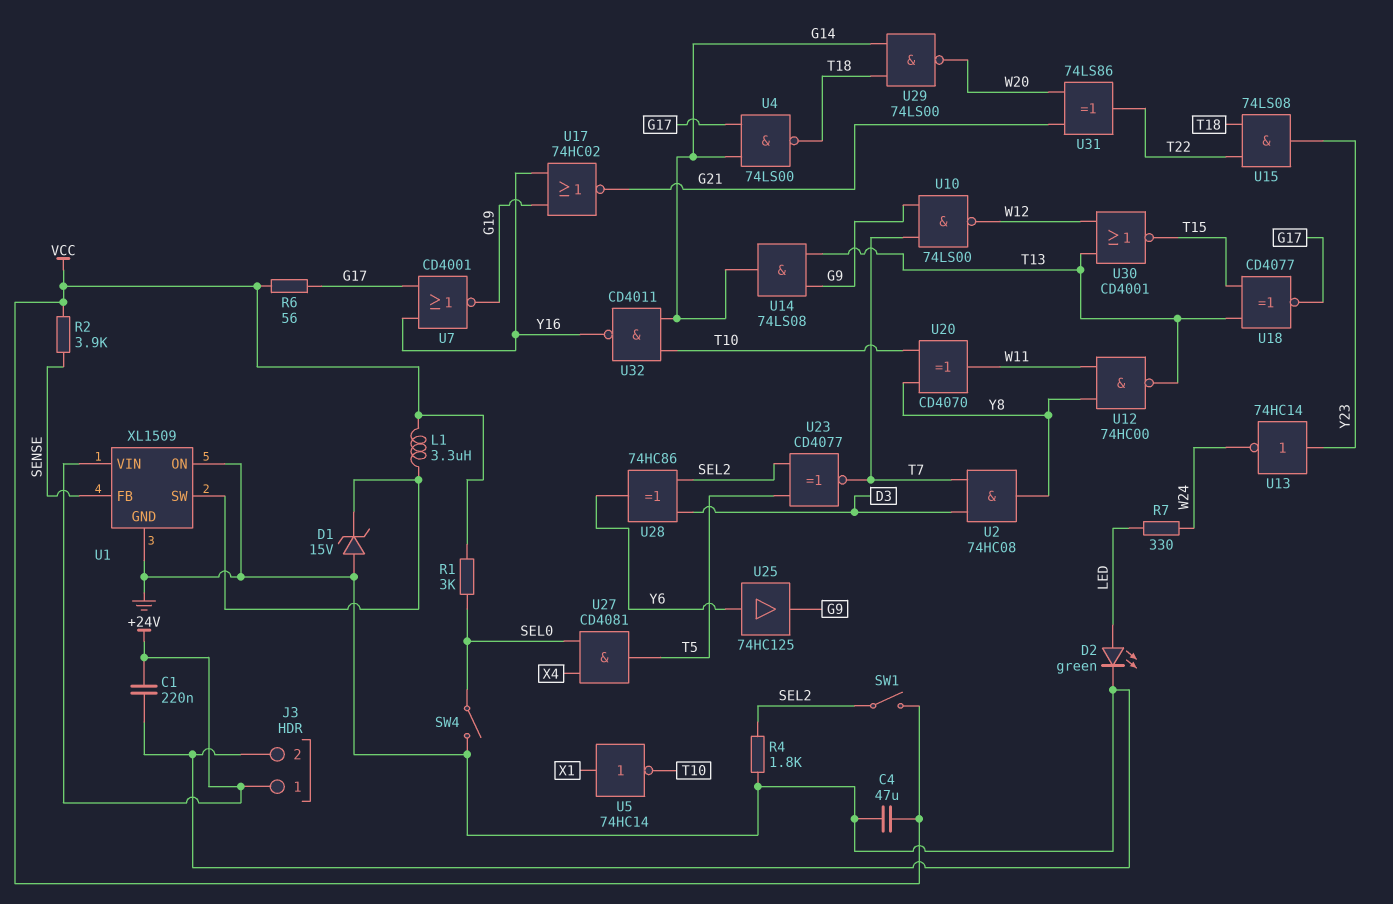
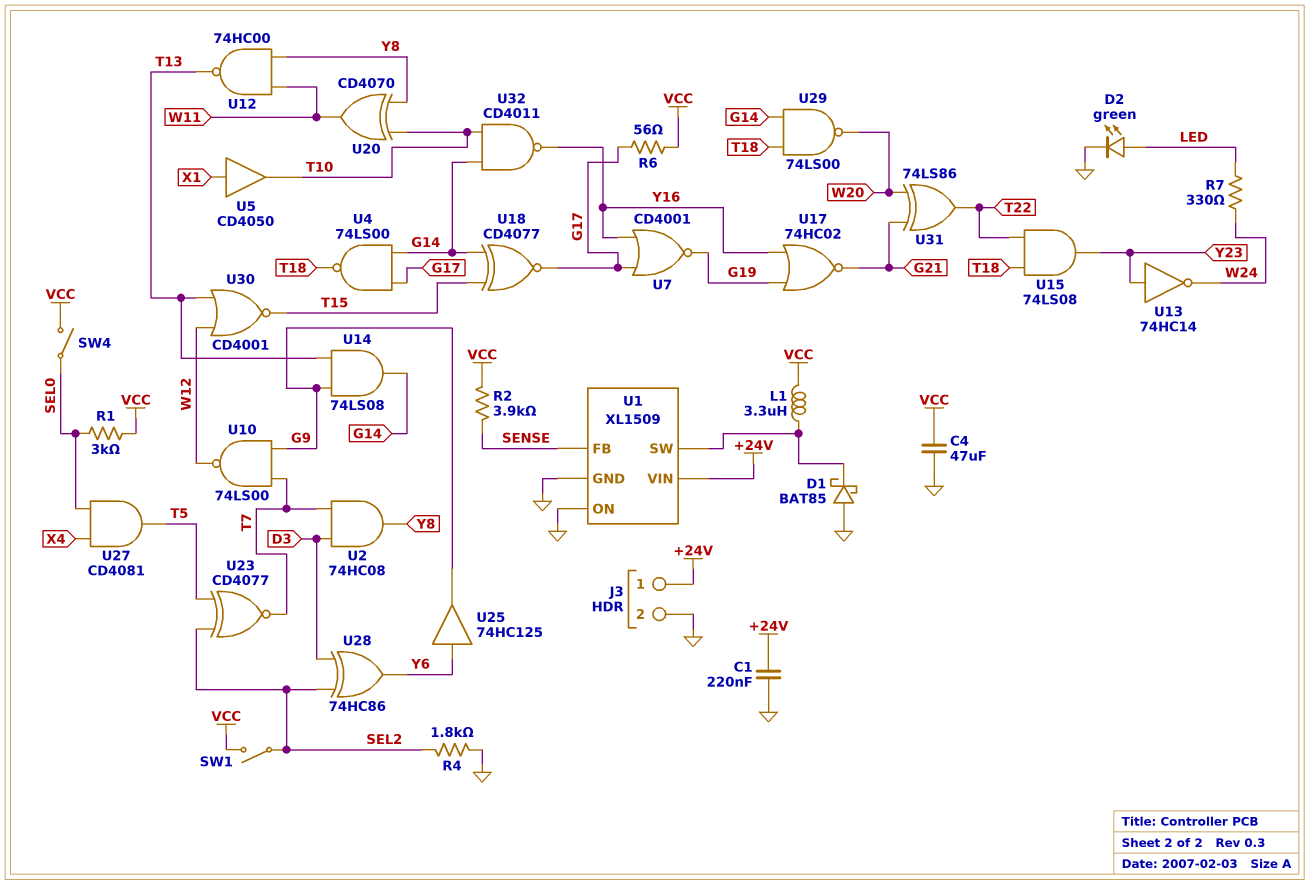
D1: zener 15V (A GND, K U1/SW) -> schottky BAT85 (A GND, K U1/SW)
SW4: switch (GND, SEL0) -> switch (SEL0, VCC)
U5: NOT 74HC14 (in X1, out T10) -> buffer CD4050 (in X1, out T10)
U18: XNOR CD4077 (in T13, in T15, out G17) -> XNOR CD4077 (in G14, in T15, out G17)

